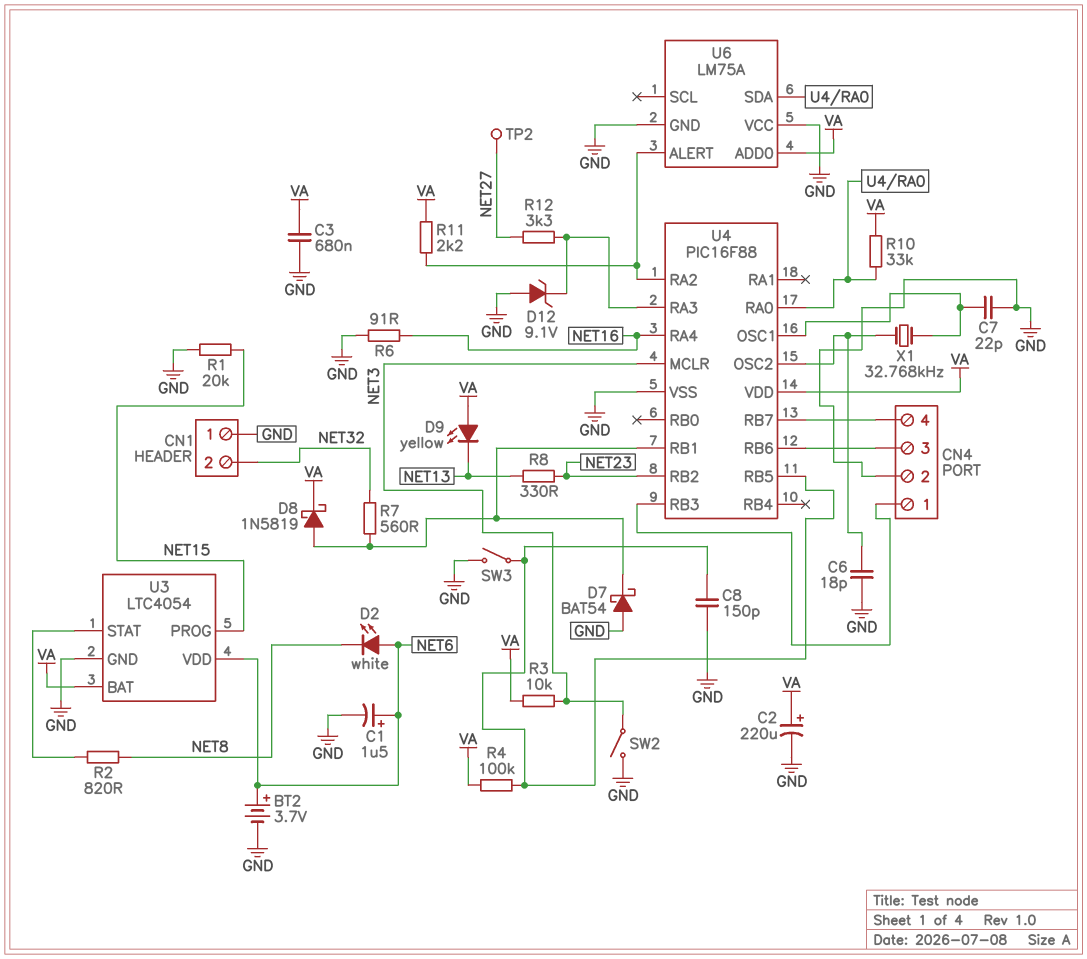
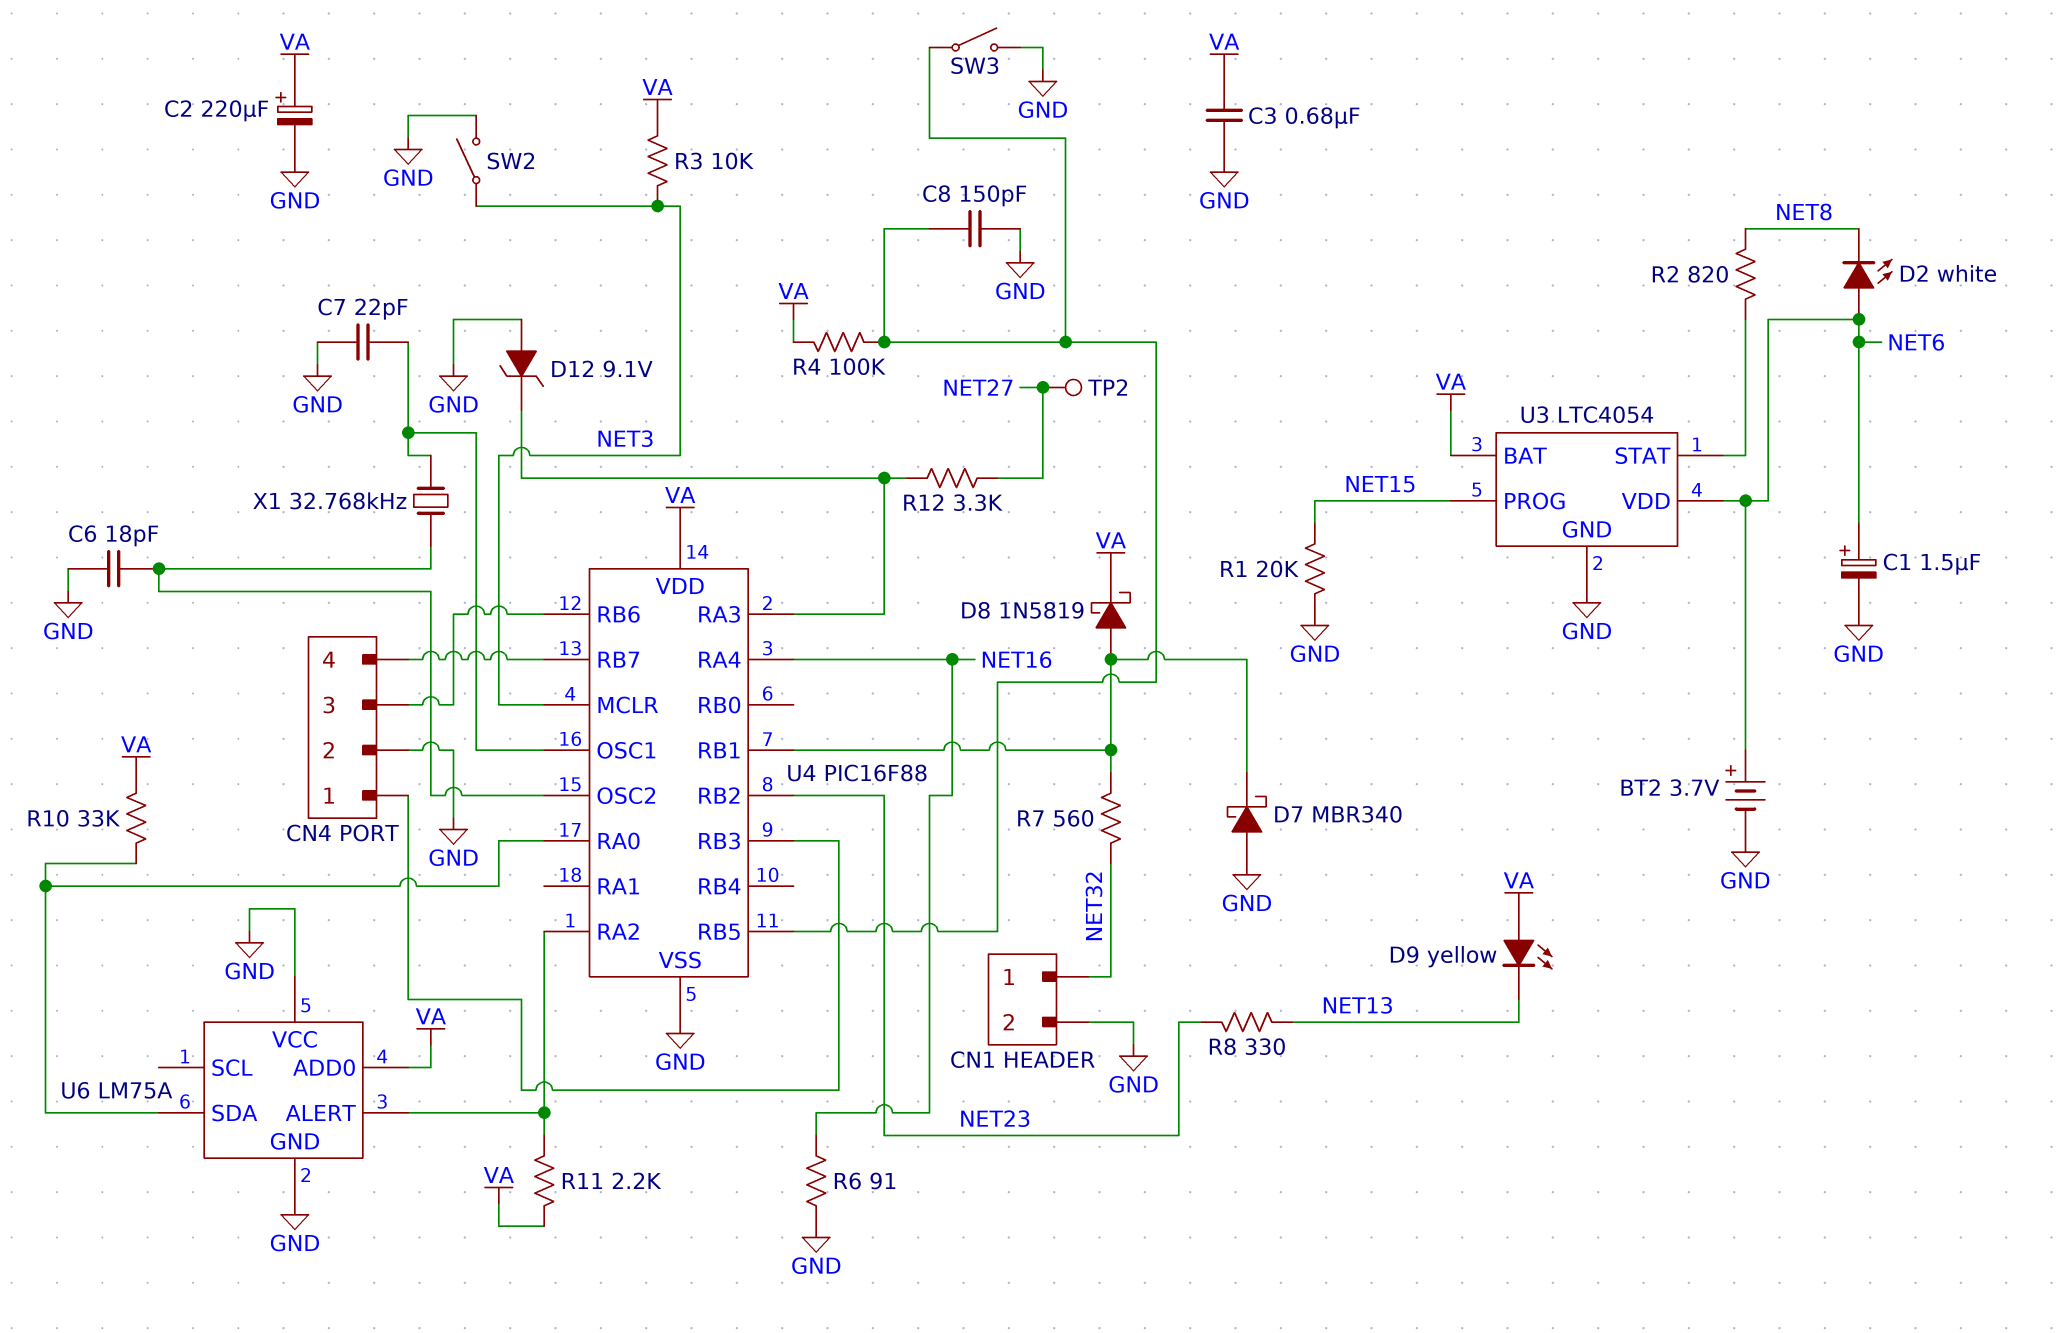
CN1 pin 1: GND -> NET32
CN1 pin 2: NET32 -> GND
D7: schottky BAT54 (A GND, K U4/RB1) -> schottky MBR340 (A GND, K U4/RB1)

